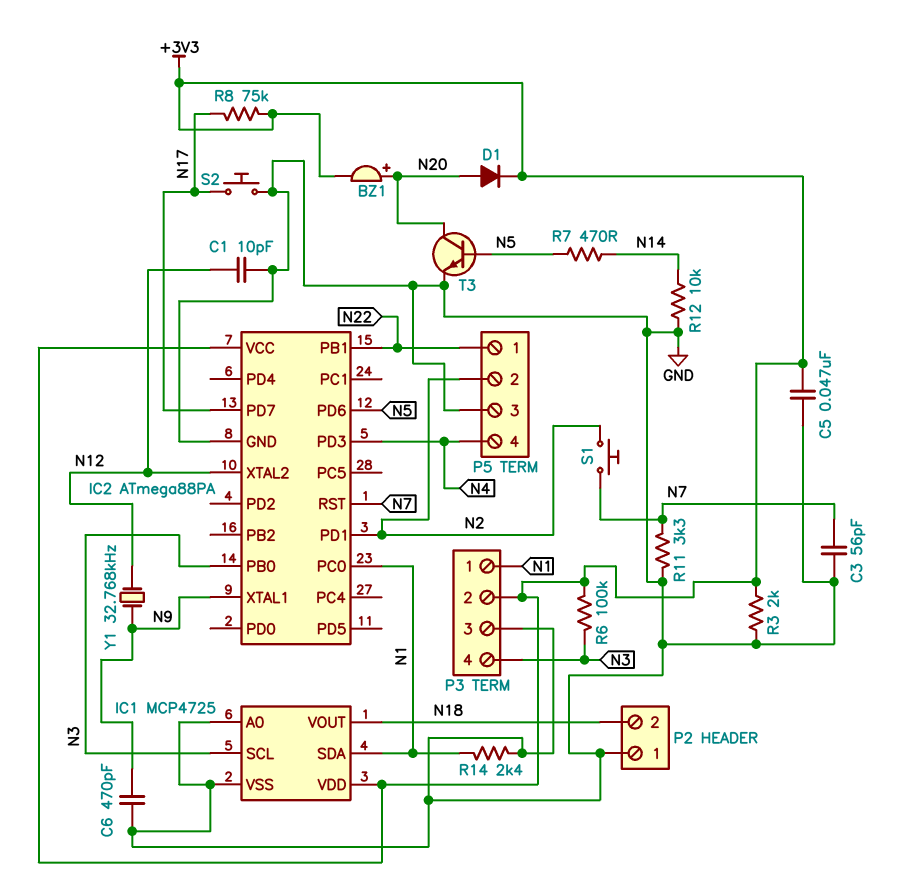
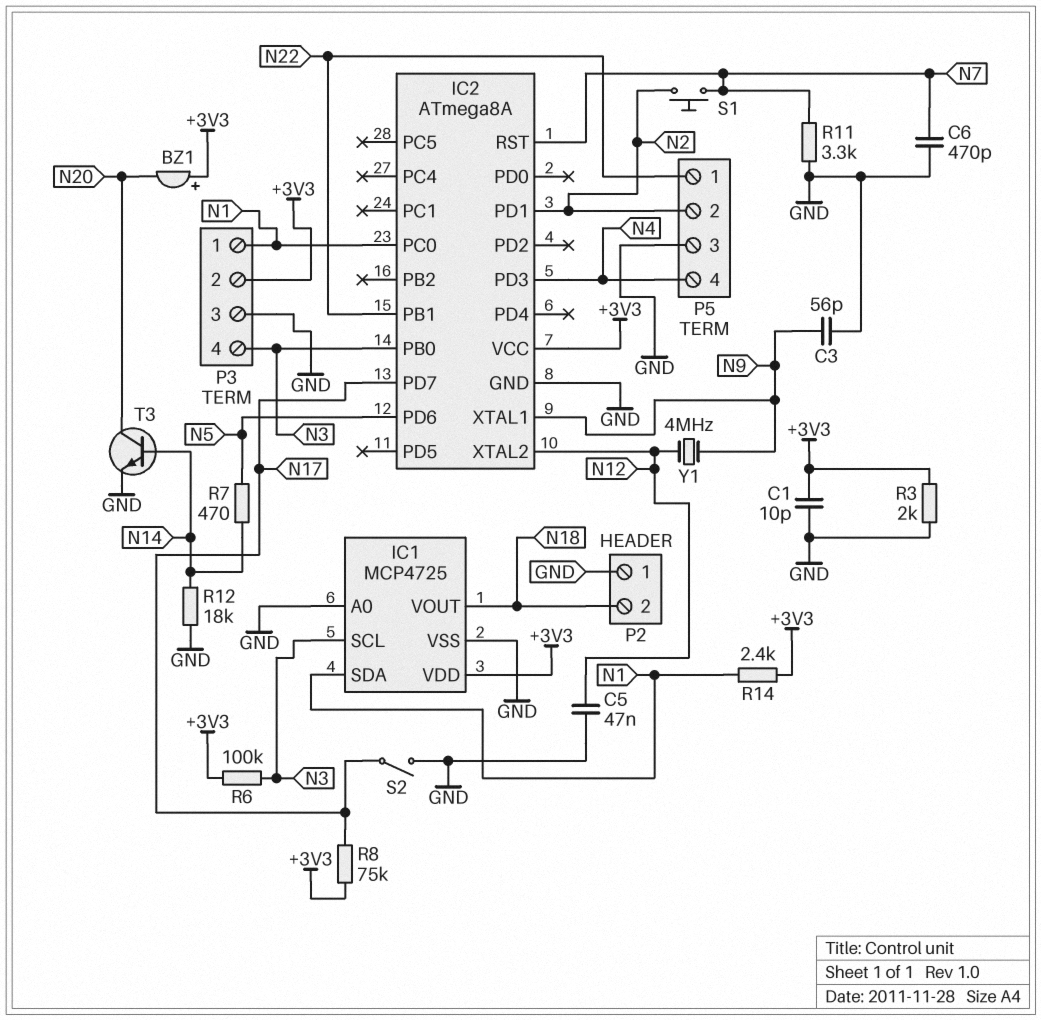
BZ1: buzzer (plus N20, minus +3V3) -> buzzer (plus +3V3, minus N20)
C1: 10pF (GND, N12) -> 10pF (+3V3, GND)
C3: 56pF (GND, N7) -> 56pF (GND, N9)
C5: 47nF (+3V3, GND) -> 47nF (GND, N12)
C6: 470pF (GND, N9) -> 470pF (GND, N7)
D1: diode (A N20, K +3V3) -> none
IC2: ATmega88PA -> ATmega8A
R12: 10k (GND, N14) -> 18k (GND, N14)
R14: 2.4k (GND, N1) -> 2.4k (+3V3, N1)
S2: button (GND, N17) -> switch (GND, N17)
T3: NPN (B N5, C N20, E GND) -> NPN (B N14, C N20, E GND)
Y1: 32.768kHz (N9, N12) -> 4MHz (N9, N12)

